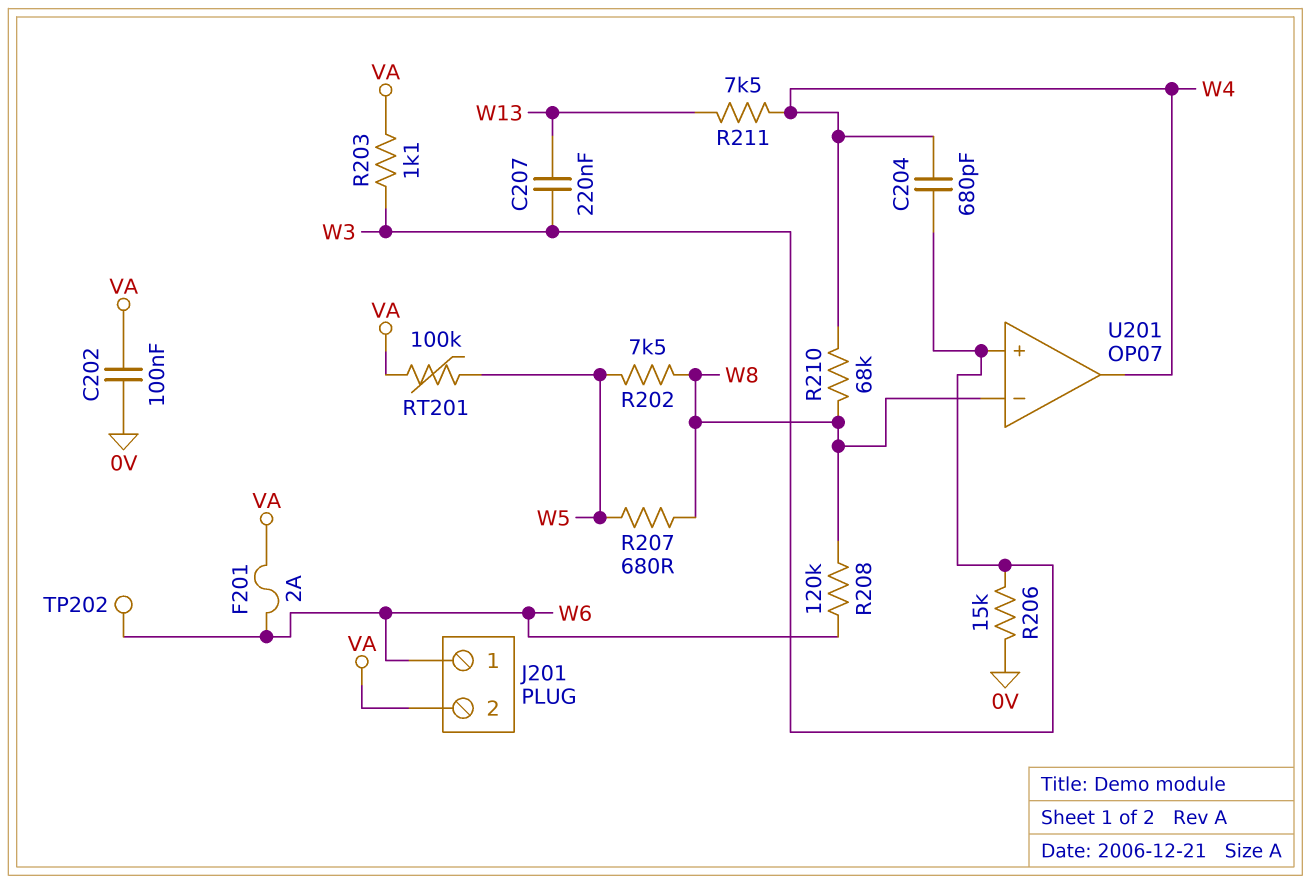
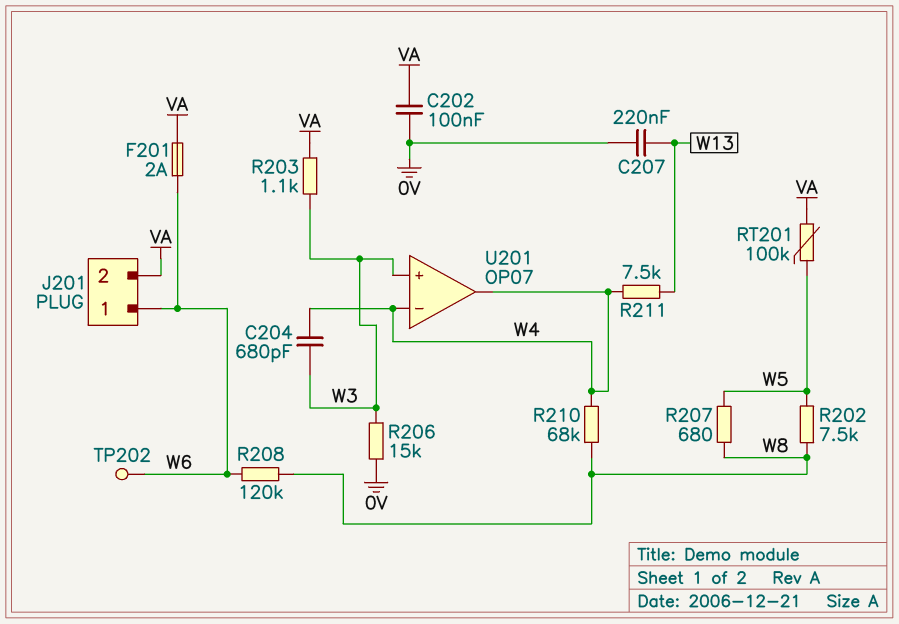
C207: 220nF (W3, W13) -> 220nF (0V, W13)
U201 pin in-: W8 -> W4

